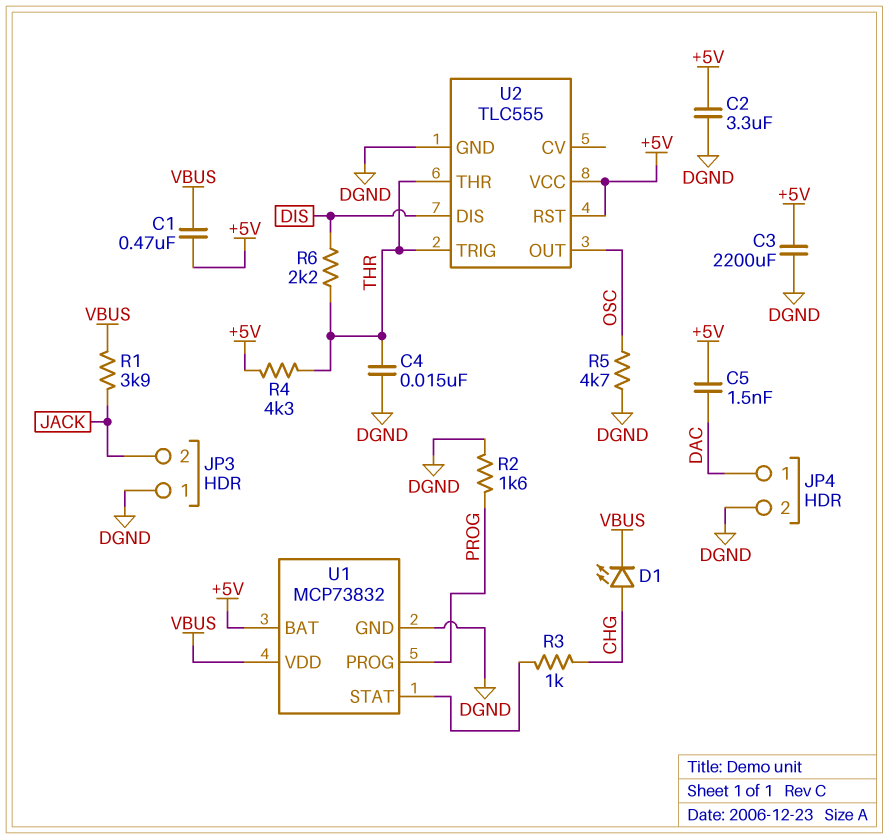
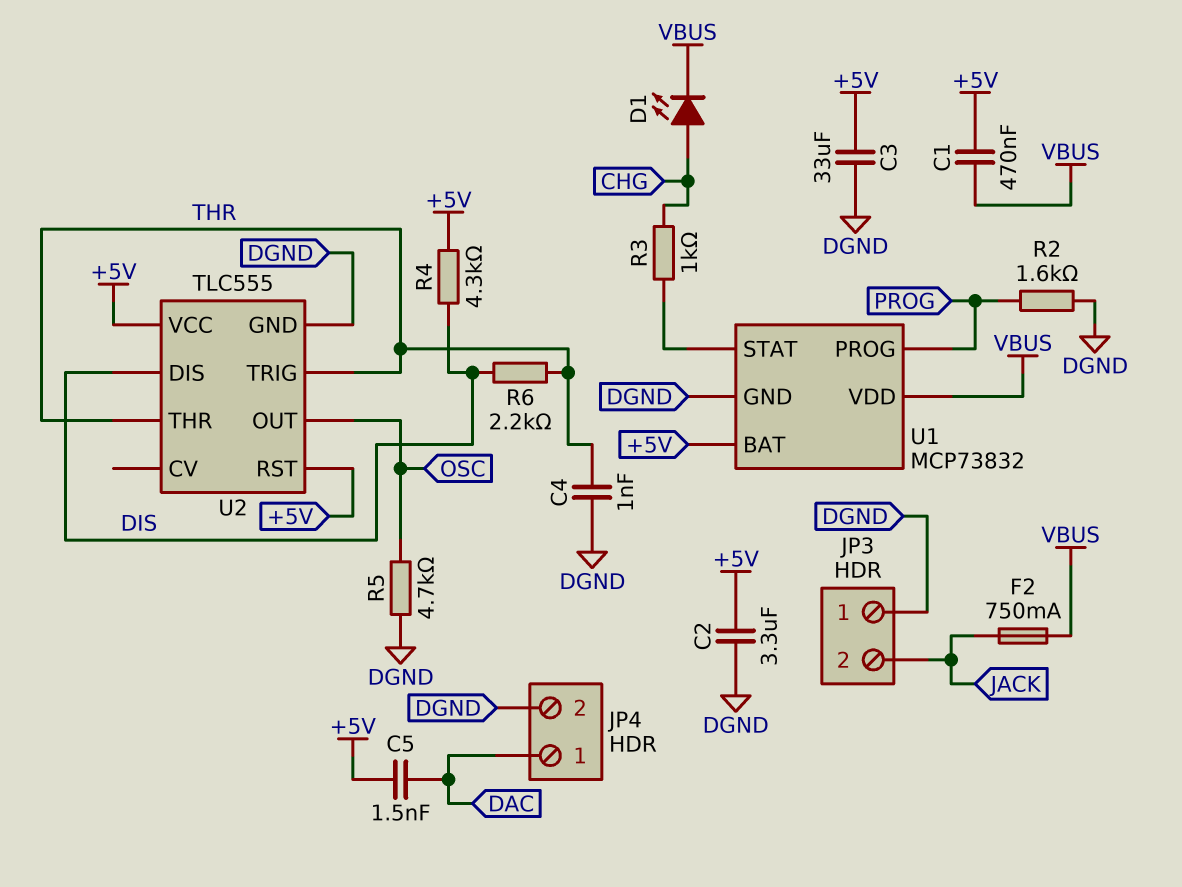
C3: 2200uF (+5V, DGND) -> 33uF (+5V, DGND)
C4: 15nF (DGND, THR) -> 1nF (DGND, THR)
F2: none -> 750mA (JACK, VBUS)
R1: 3.9k (JACK, VBUS) -> none
R4: 4.3k (+5V, THR) -> 4.3k (+5V, DIS)

